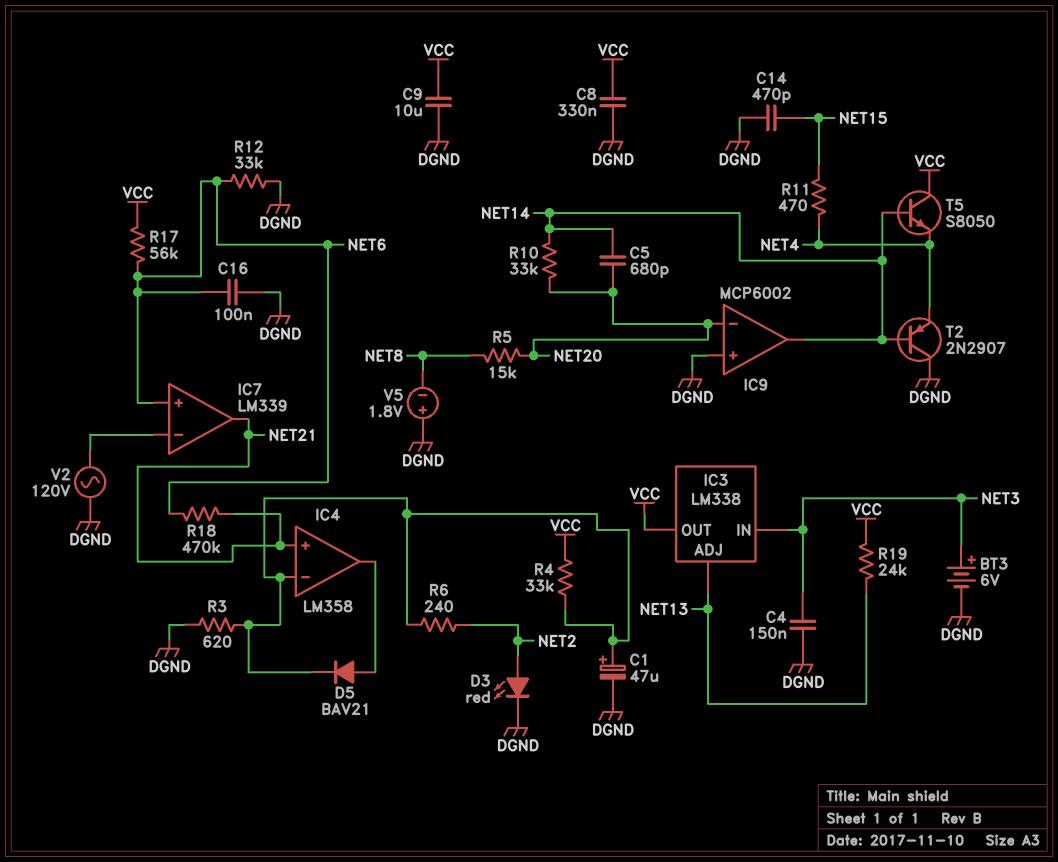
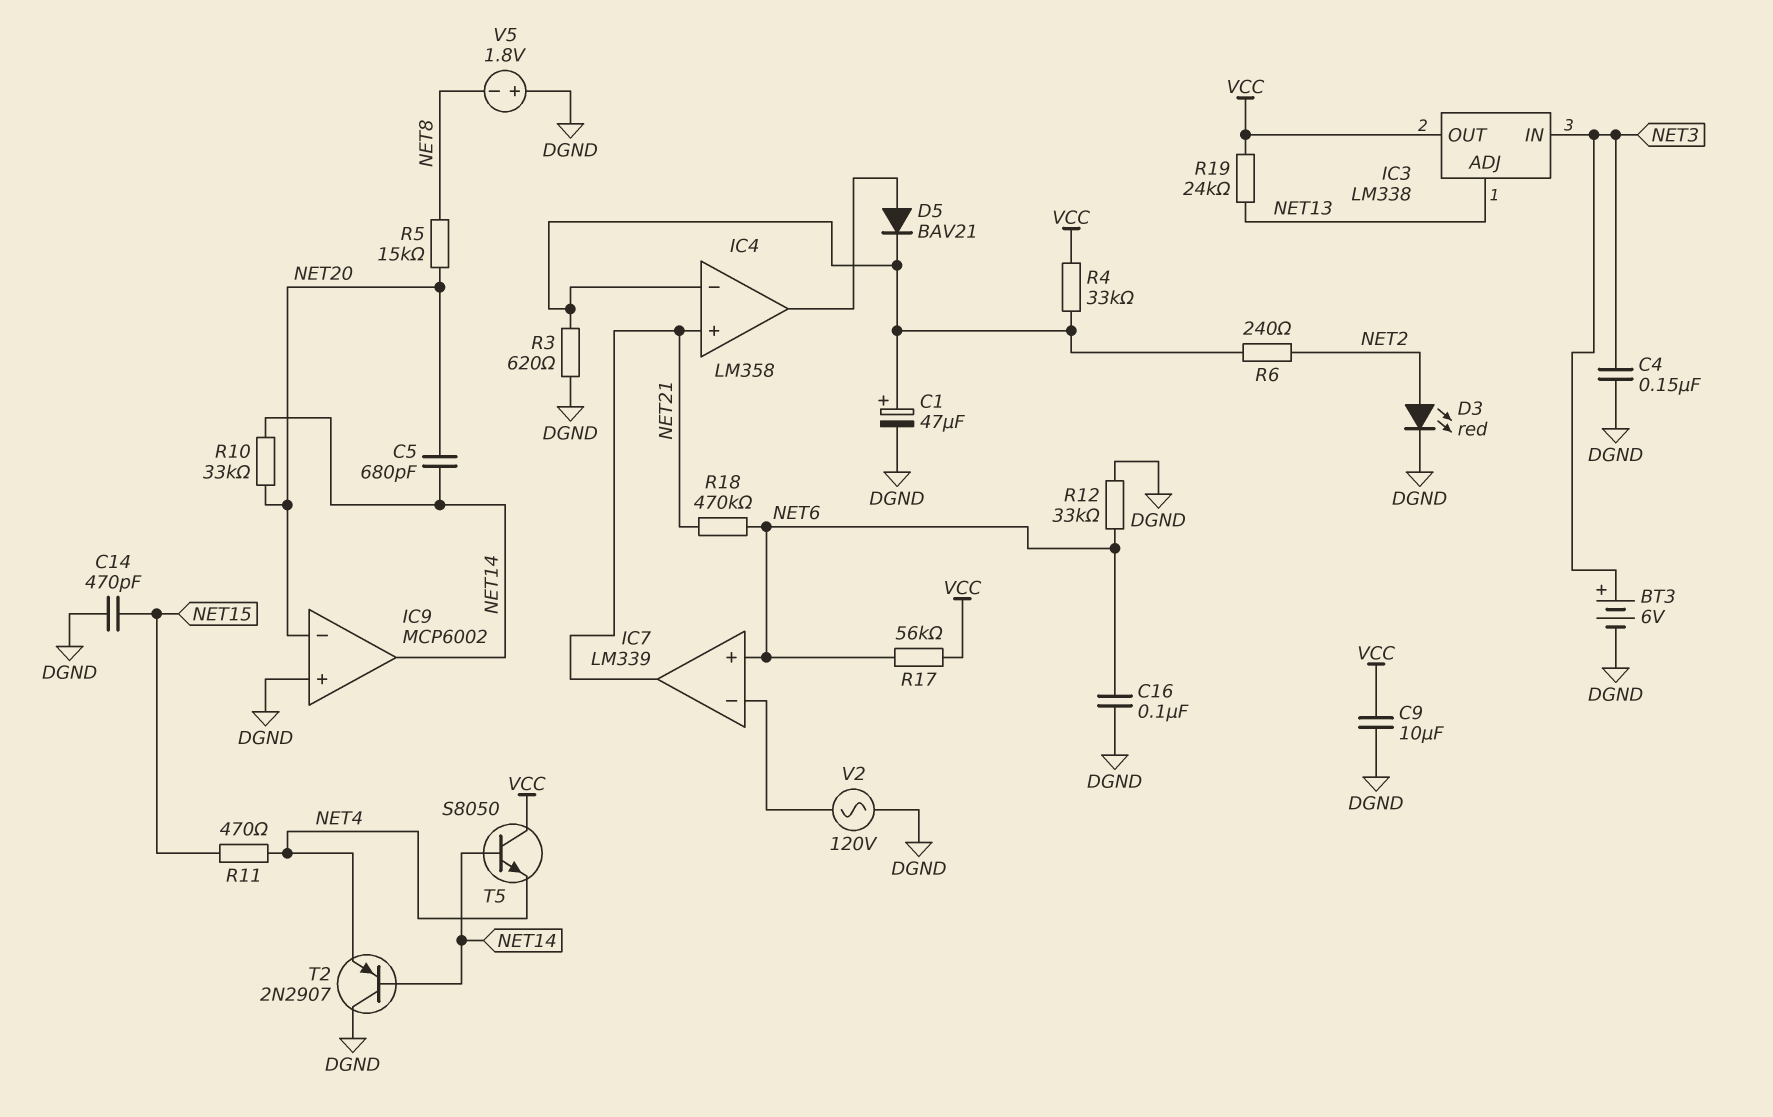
C8: 330nF (DGND, VCC) -> none

